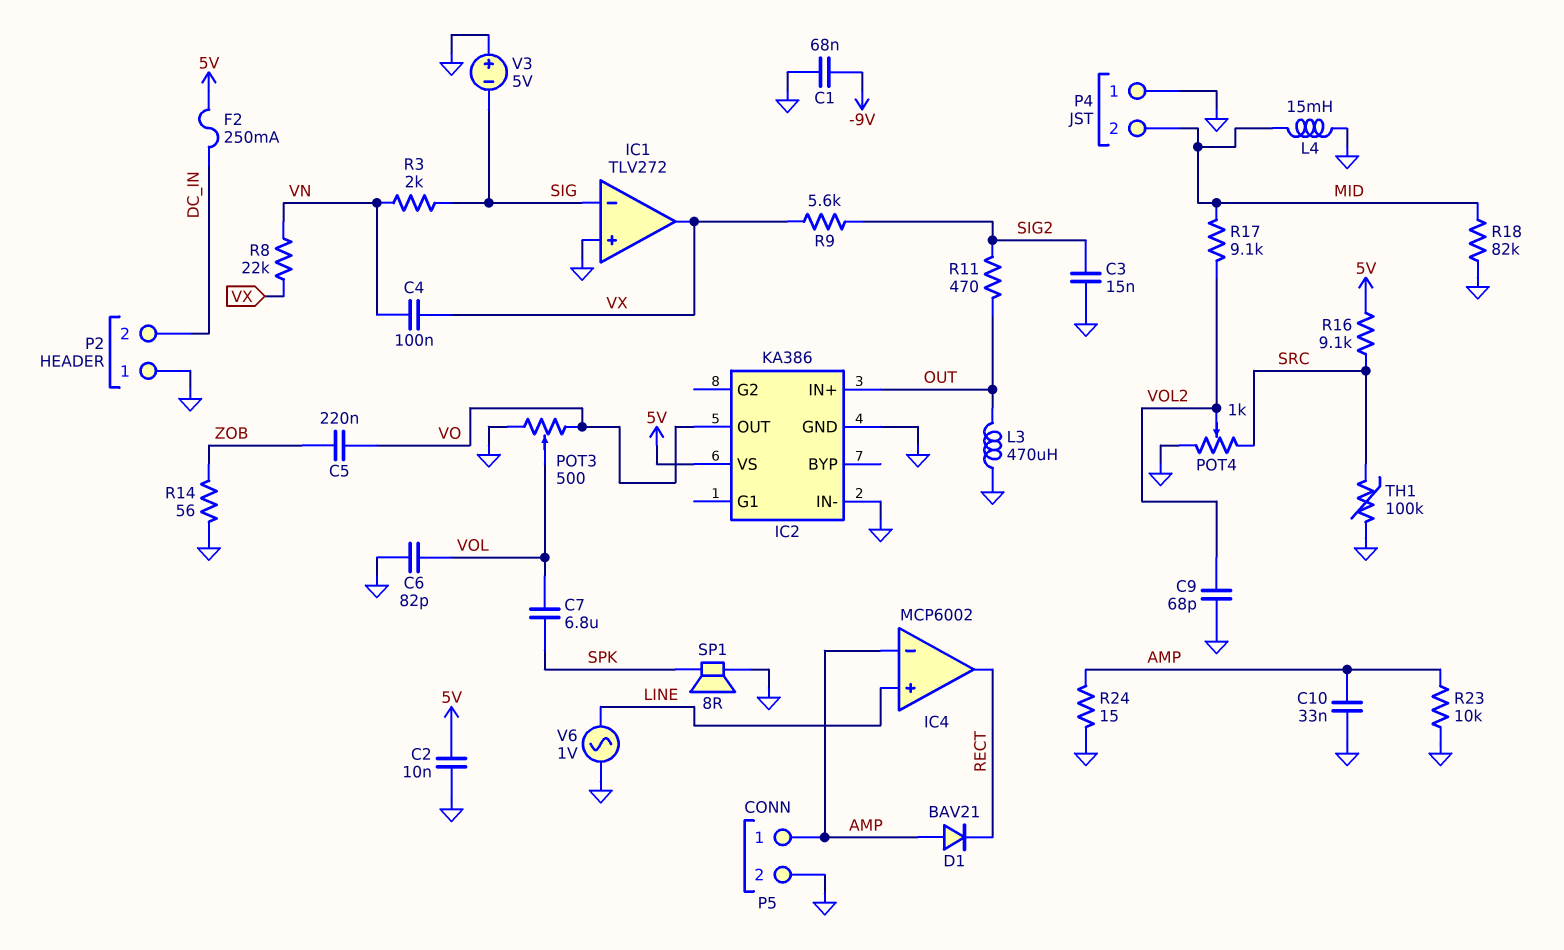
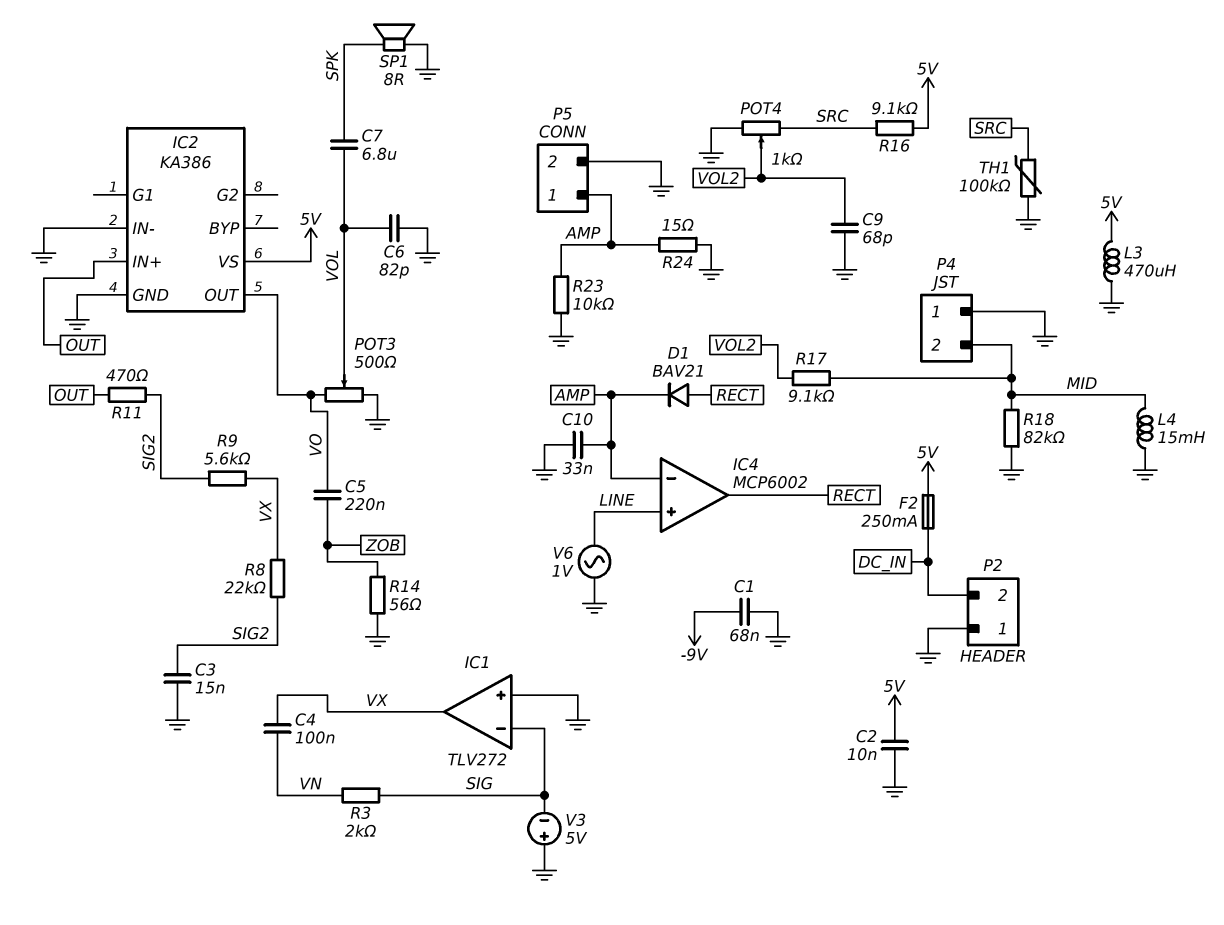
D1: diode BAV21 (A AMP, K RECT) -> diode BAV21 (A RECT, K AMP)
L3: 470uH (GND, OUT) -> 470uH (5V, GND)
R8: 22k (VN, VX) -> 22k (SIG2, VX)

